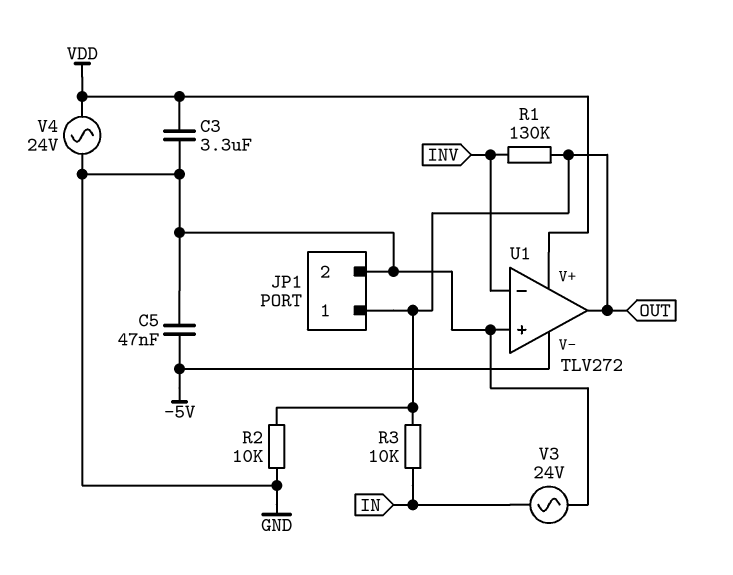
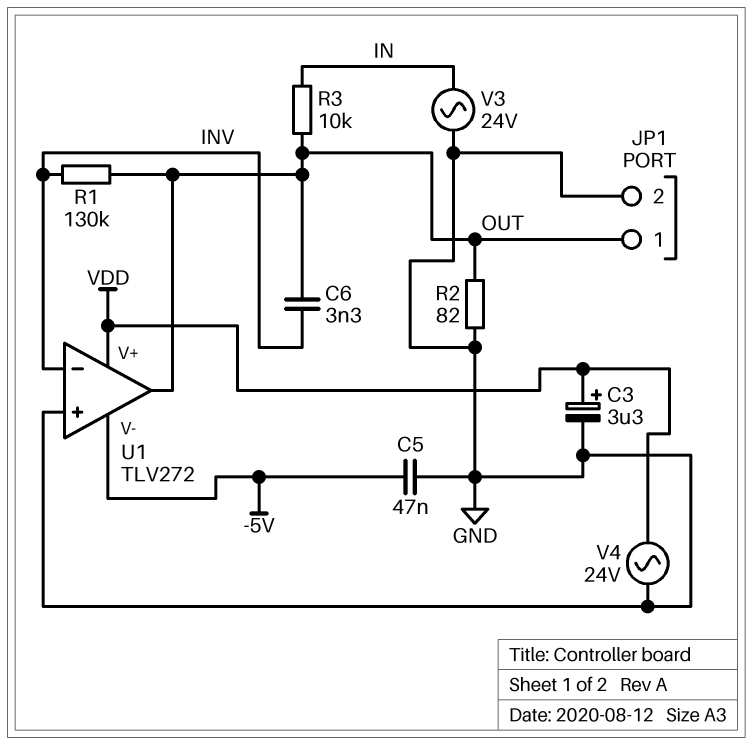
C3: 3.3uF (GND, VDD) -> 3.3uF (plus VDD, minus GND)
C6: none -> 3.3nF (INV, OUT)
R2: 10k (GND, OUT) -> 82 (GND, OUT)

